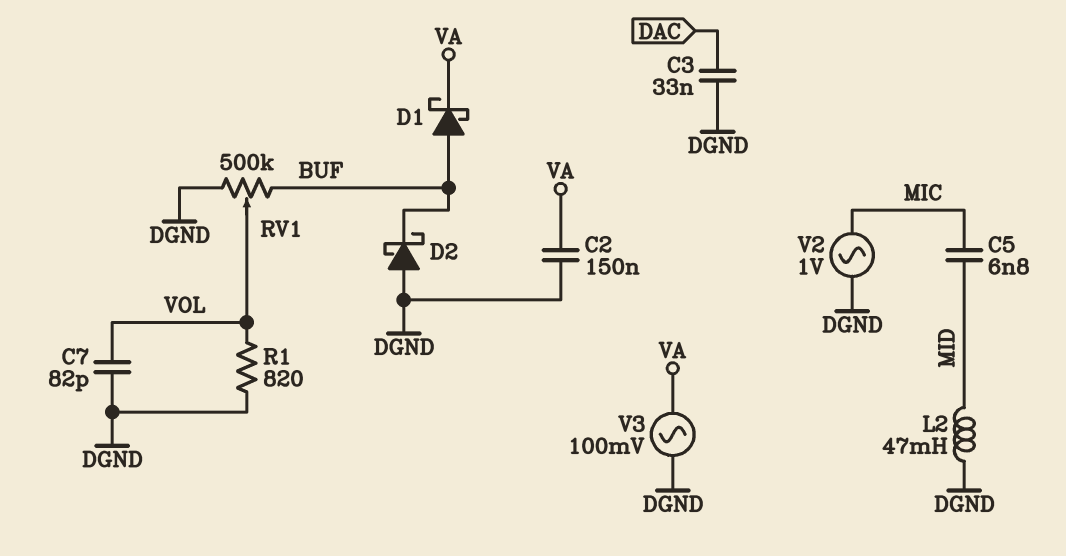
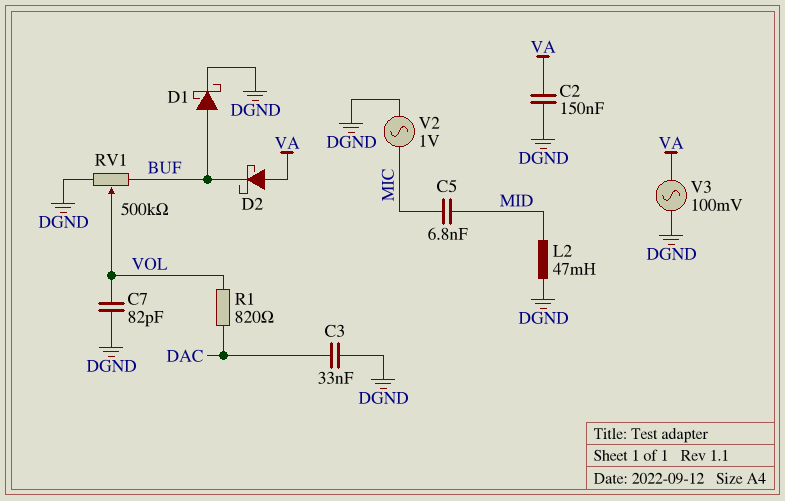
D1: schottky (A BUF, K VA) -> schottky (A BUF, K DGND)
D2: schottky (A DGND, K BUF) -> schottky (A VA, K BUF)
R1: 820 (DGND, VOL) -> 820 (DAC, VOL)

